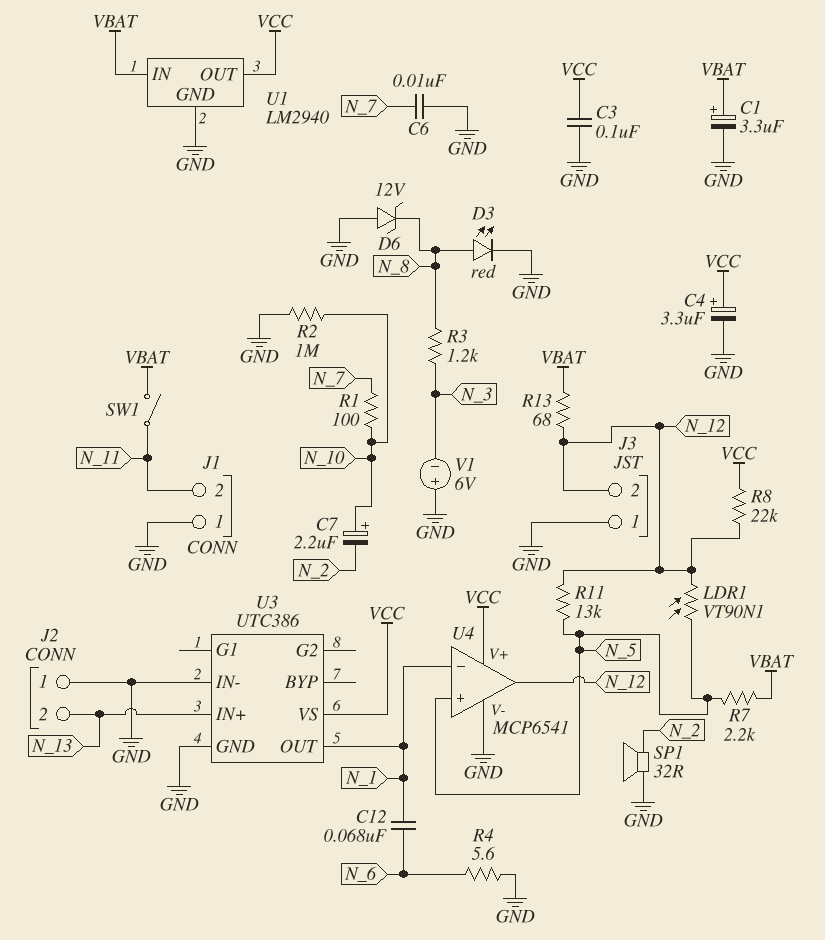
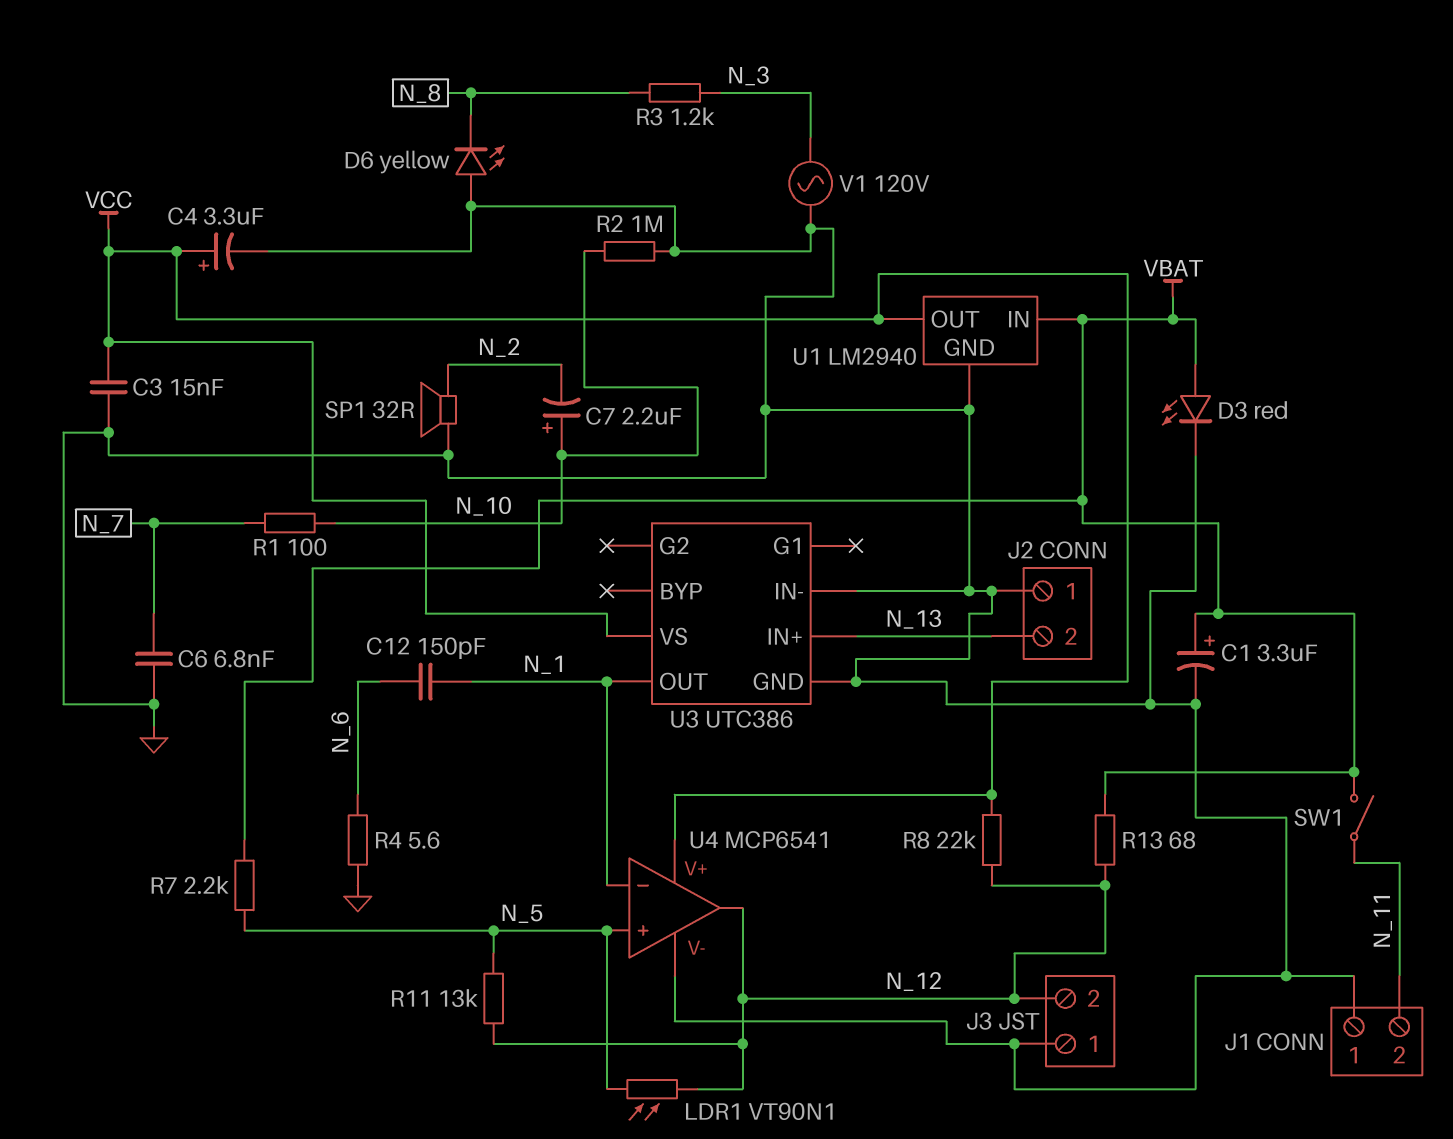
C3: 100nF (GND, VCC) -> 15nF (GND, VCC)
C6: 10nF (GND, N_7) -> 6.8nF (GND, N_7)
C12: 68nF (N_1, N_6) -> 150pF (N_1, N_6)
D3: LED red (A N_8, K GND) -> LED red (A VBAT, K GND)
D6: zener 12V (A GND, K N_8) -> LED yellow (A GND, K N_8)
V1: 6V (plus GND, minus N_3) -> AC 120V (GND, N_3)

